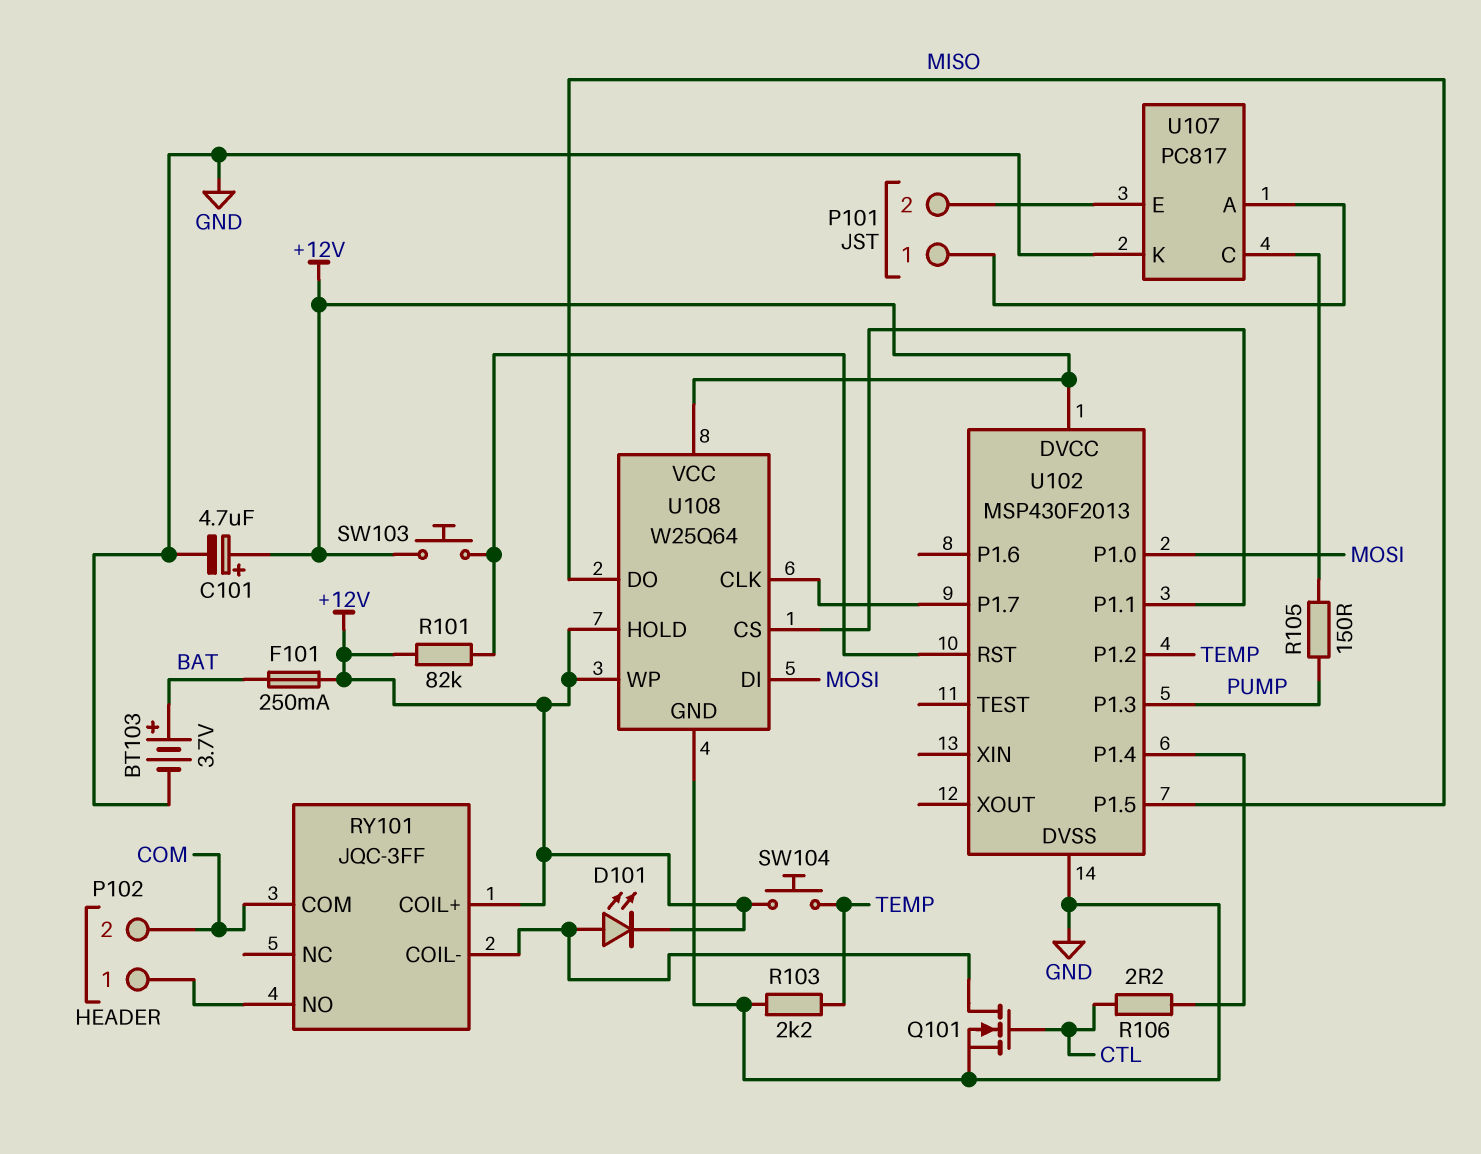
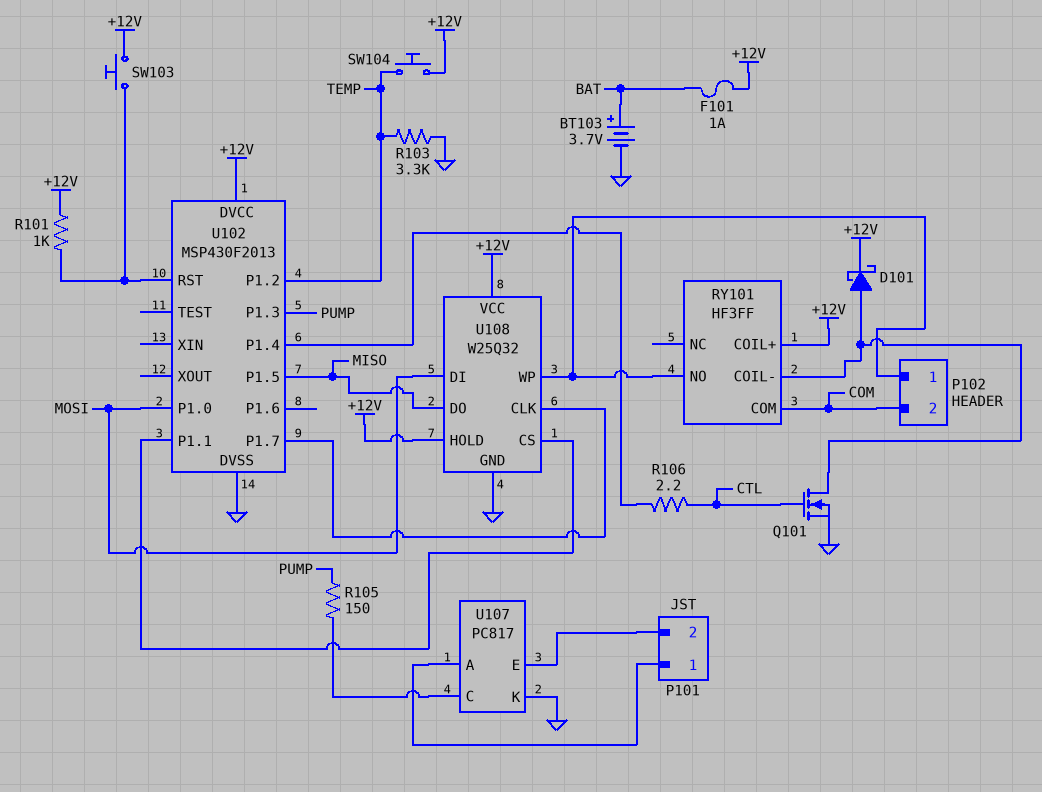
C101: 4.7uF (plus +12V, minus GND) -> none
D101: LED (A RY101/COIL-, K +12V) -> schottky (A RY101/COIL-, K +12V)
F101: 250mA (+12V, BAT) -> 1A (+12V, BAT)
R101: 82k (+12V, U102/RST) -> 1k (+12V, U102/RST)
R103: 2.2k (GND, TEMP) -> 3.3k (GND, TEMP)
RY101: JQC-3FF -> HF3FF
U108: W25Q64 -> W25Q32
U108 pin WP: +12V -> P102/1

